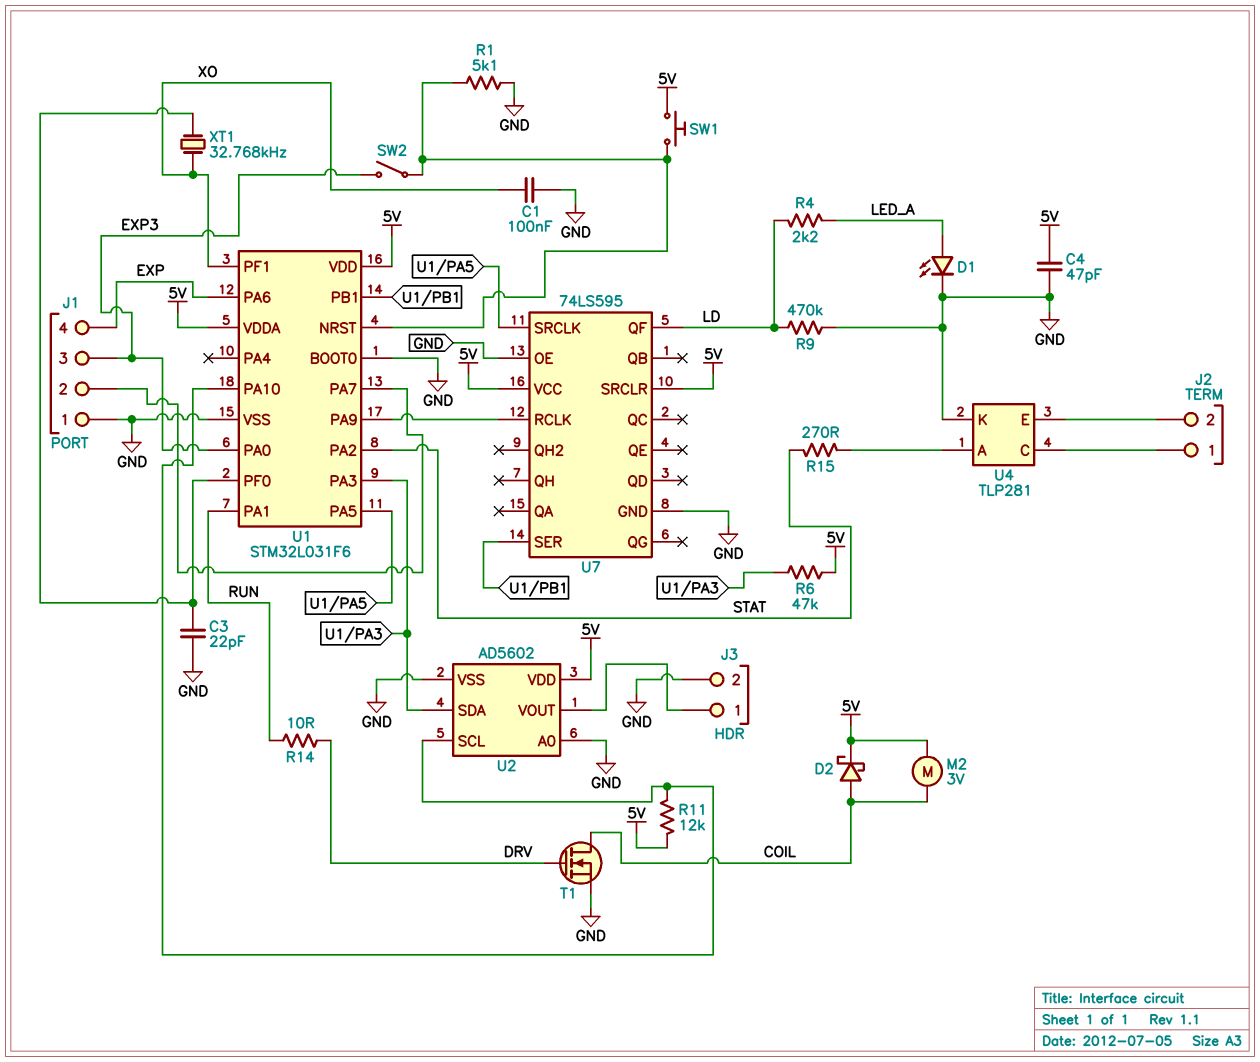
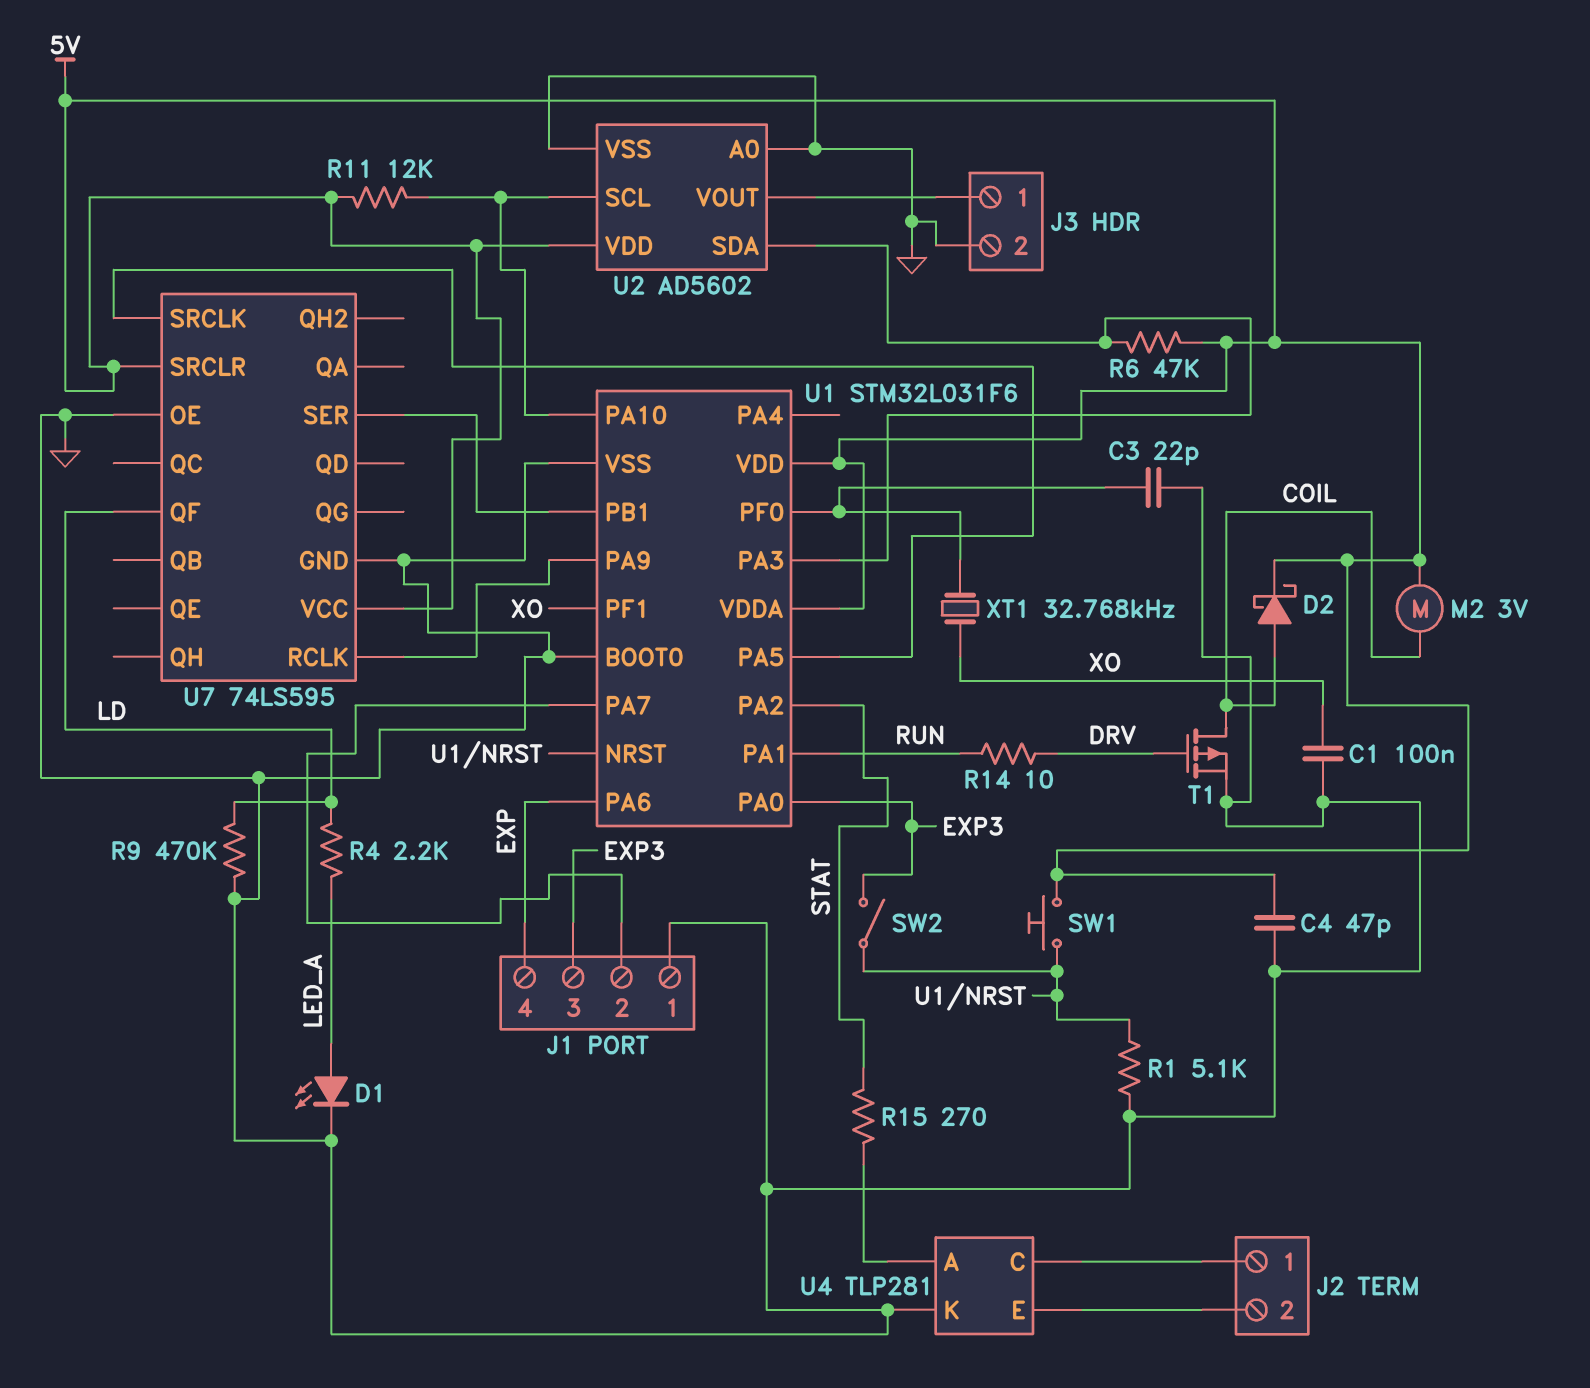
T1: NMOS (G DRV, D COIL, S GND) -> PMOS (G DRV, D COIL, S GND)

